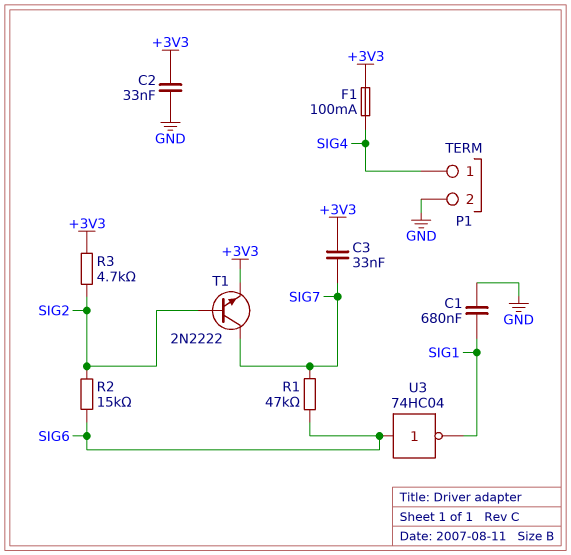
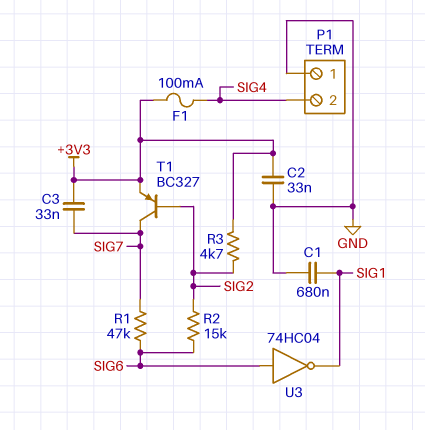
P1 pin 1: SIG4 -> GND
P1 pin 2: GND -> SIG4
T1: NPN 2N2222 (B SIG2, C SIG7, E +3V3) -> PNP BC327 (B SIG2, C SIG7, E +3V3)

